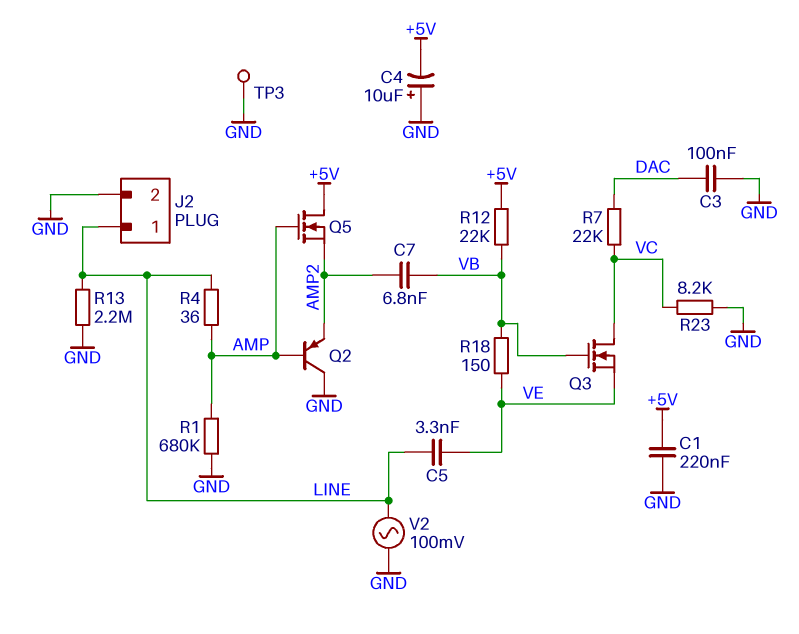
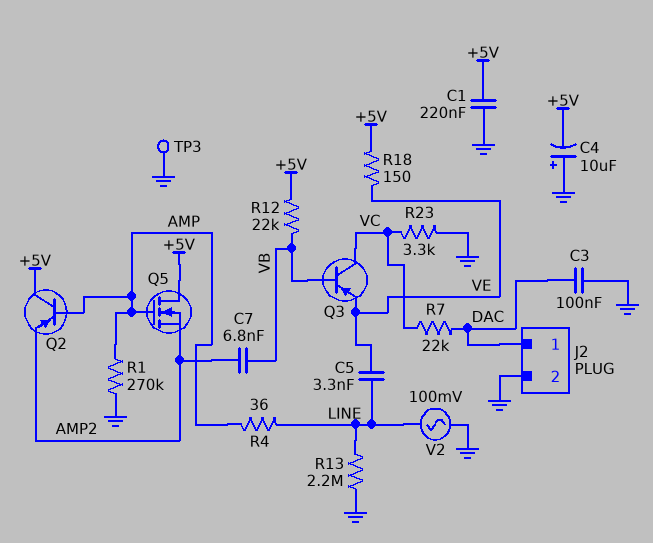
J2 pin 1: LINE -> DAC
Q2: PNP (B AMP, C GND, E AMP2) -> PNP (B AMP, C +5V, E AMP2)
Q3: NMOS (G VB, D VC, S VE) -> PNP (B VB, C VC, E VE)
R1: 680k (AMP, GND) -> 270k (AMP, GND)
R18: 150 (VB, VE) -> 150 (+5V, VE)
R23: 8.2k (GND, VC) -> 3.3k (GND, VC)

